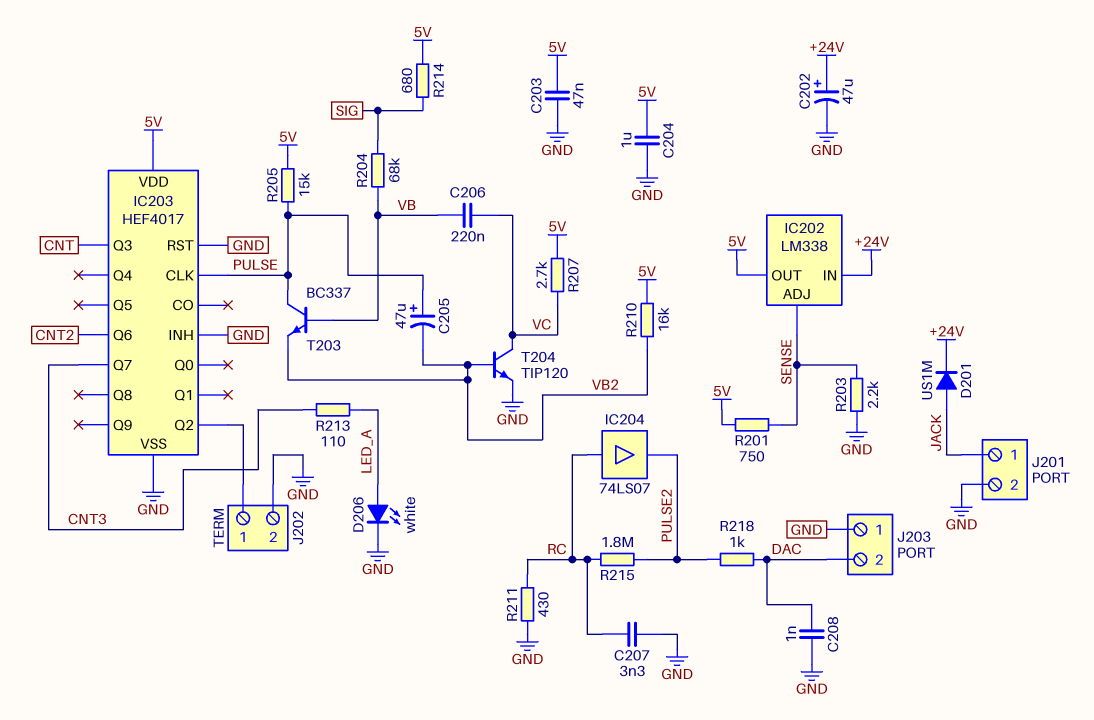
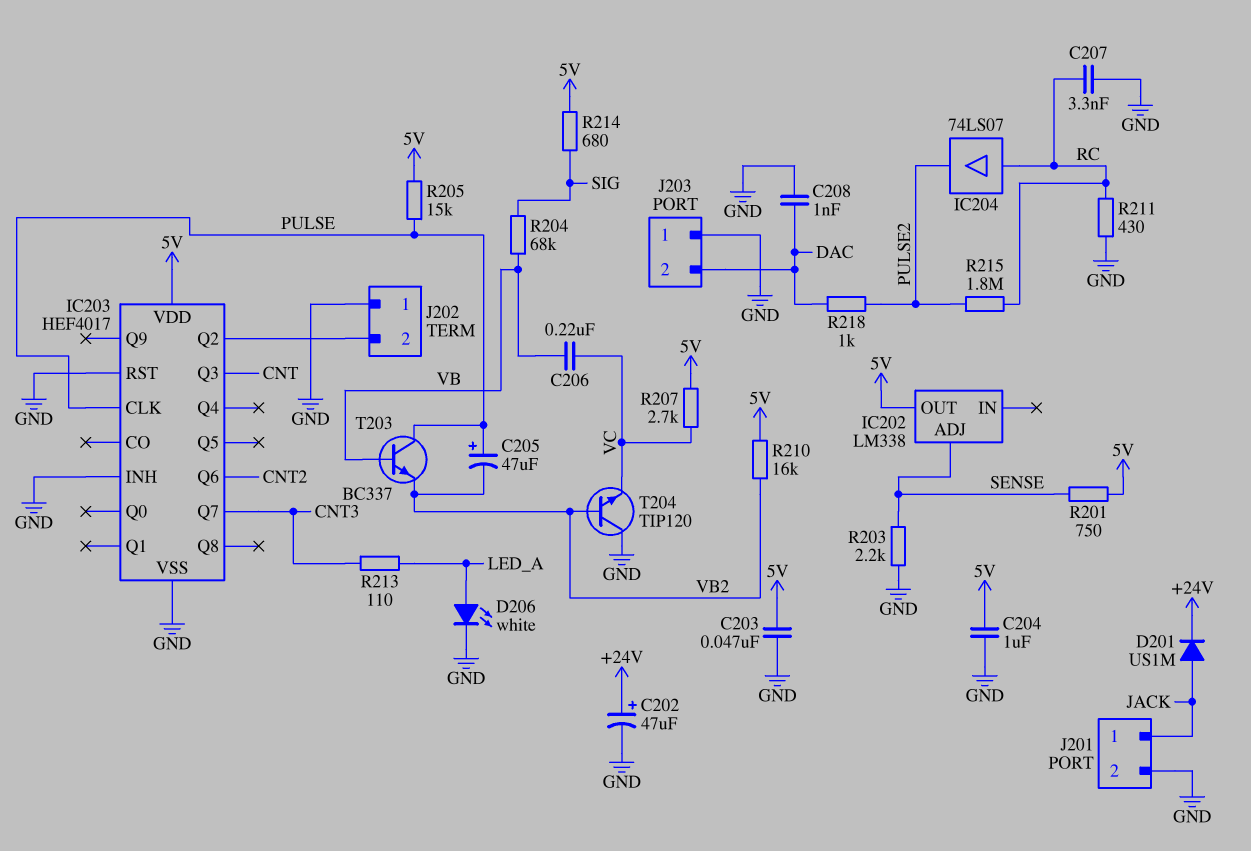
IC202 pin IN: +24V -> none
J202 pin 1: IC203/Q2 -> GND
J202 pin 2: GND -> IC203/Q2
T204: NPN TIP120 (B VB2, C VC, E GND) -> NPN TIP120 (B VB2, C GND, E VC)

